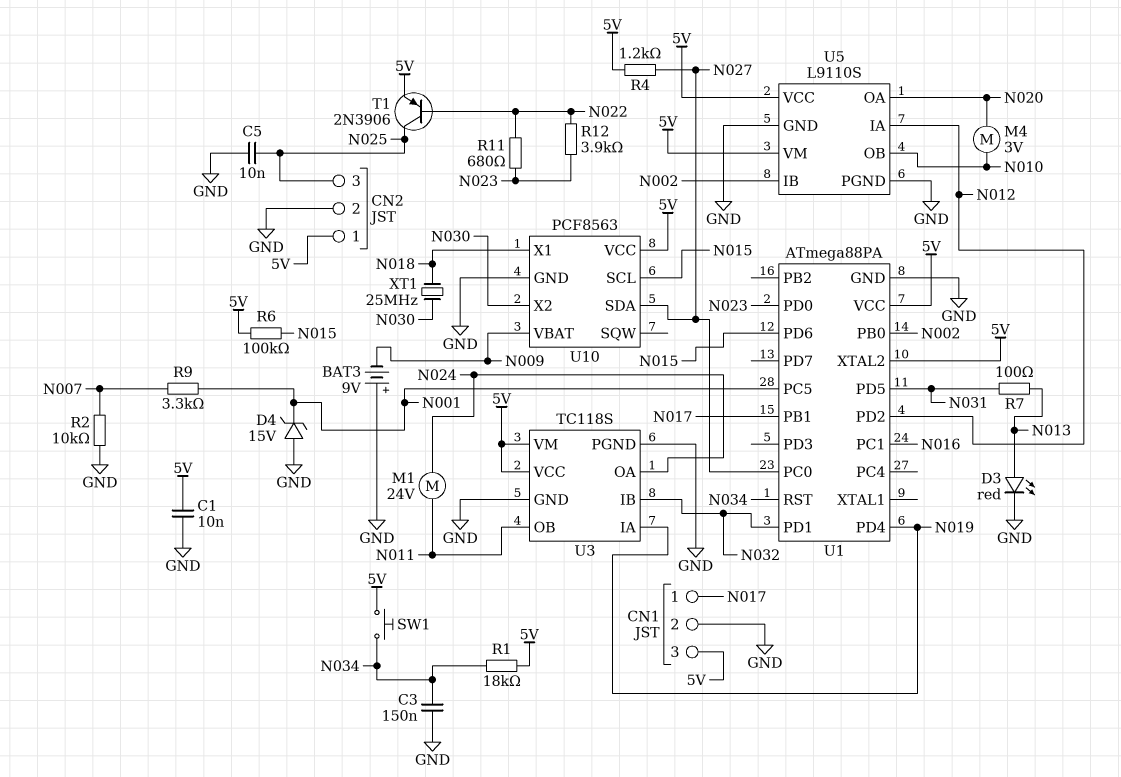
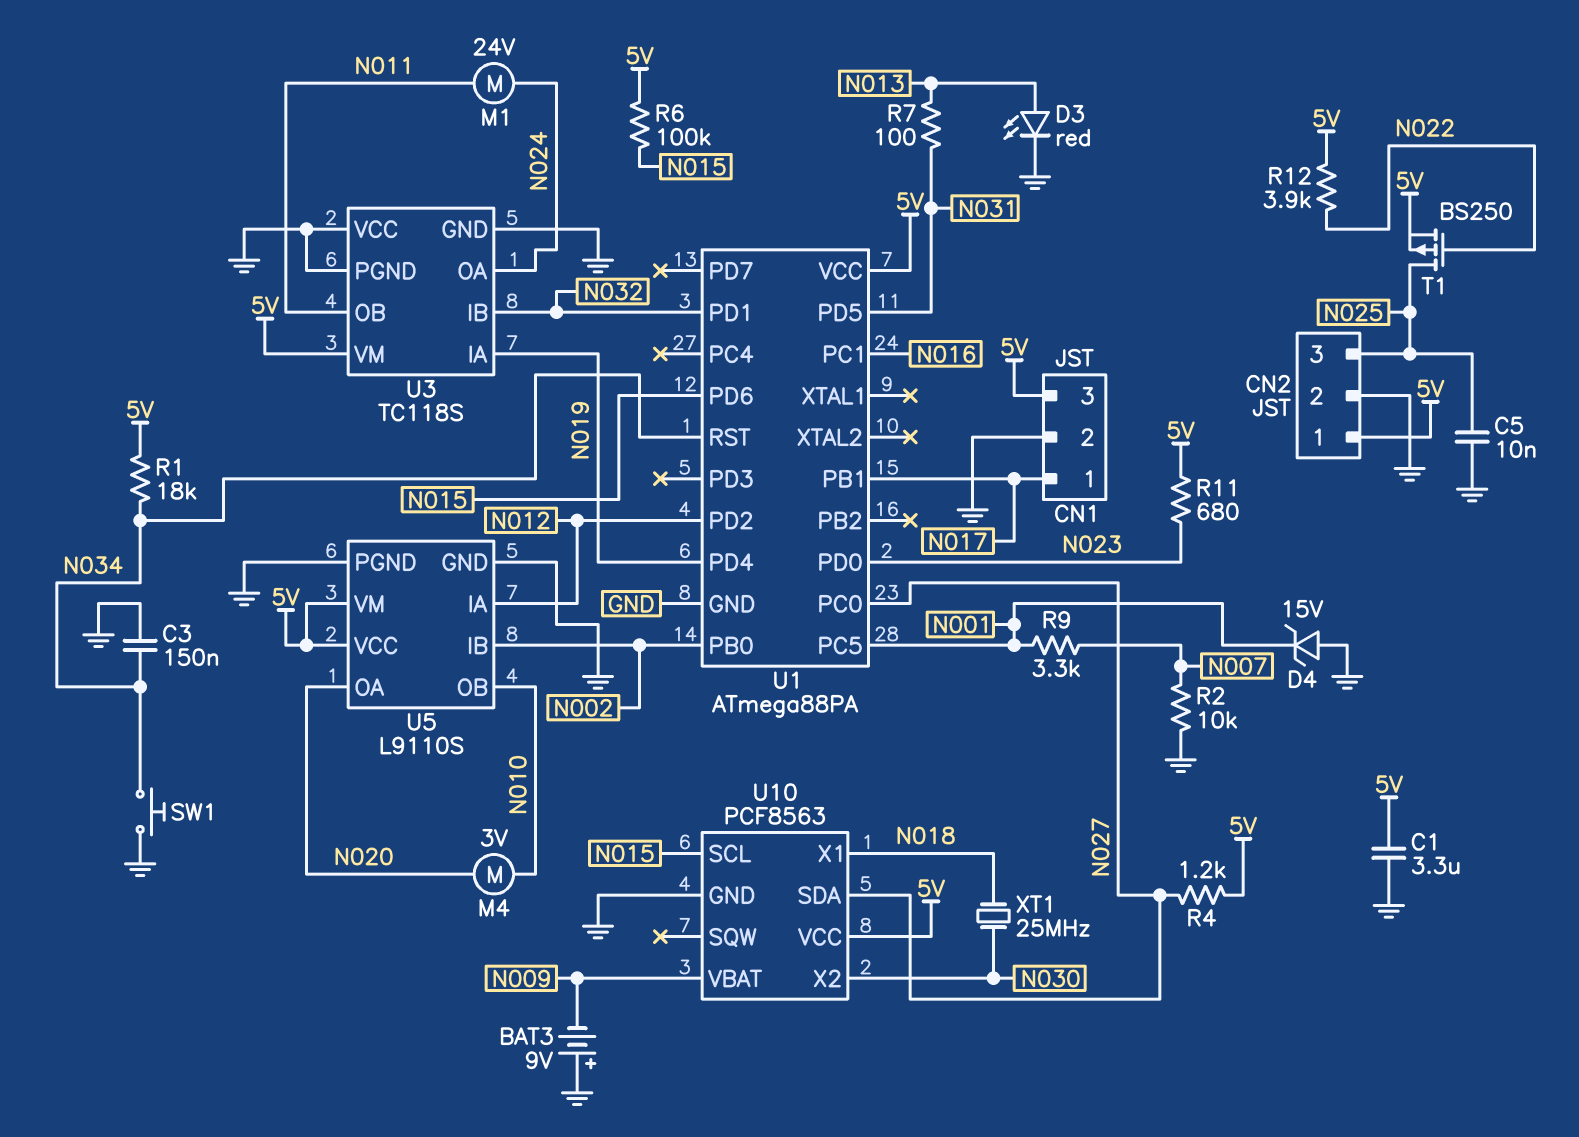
C1: 10nF (5V, GND) -> 3.3uF (5V, GND)
R11: 680 (N022, N023) -> 680 (5V, N023)
R12: 3.9k (N022, N023) -> 3.9k (5V, N022)
SW1: button (5V, N034) -> button (GND, N034)
T1: PNP 2N3906 (B N022, C N025, E 5V) -> PMOS BS250 (G N022, D N025, S 5V)
U1 pin XTAL2: 5V -> none
U3 pin VCC: 5V -> GND

